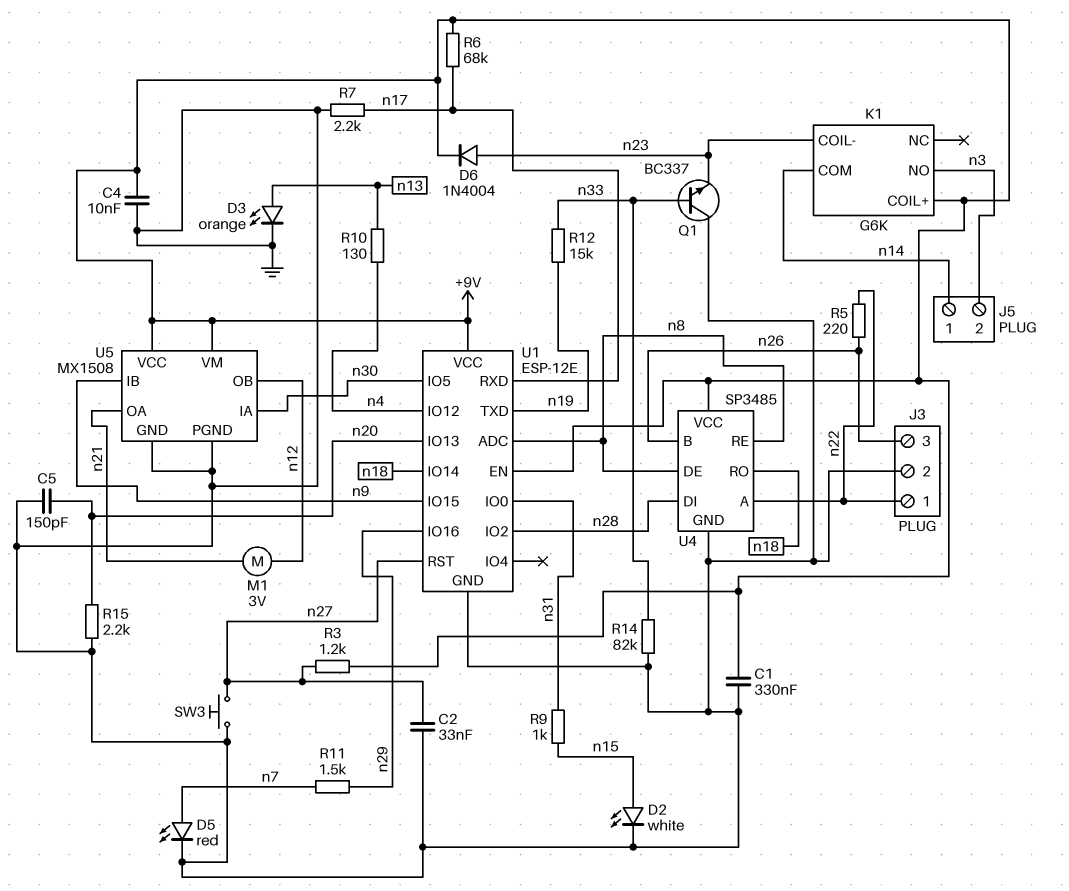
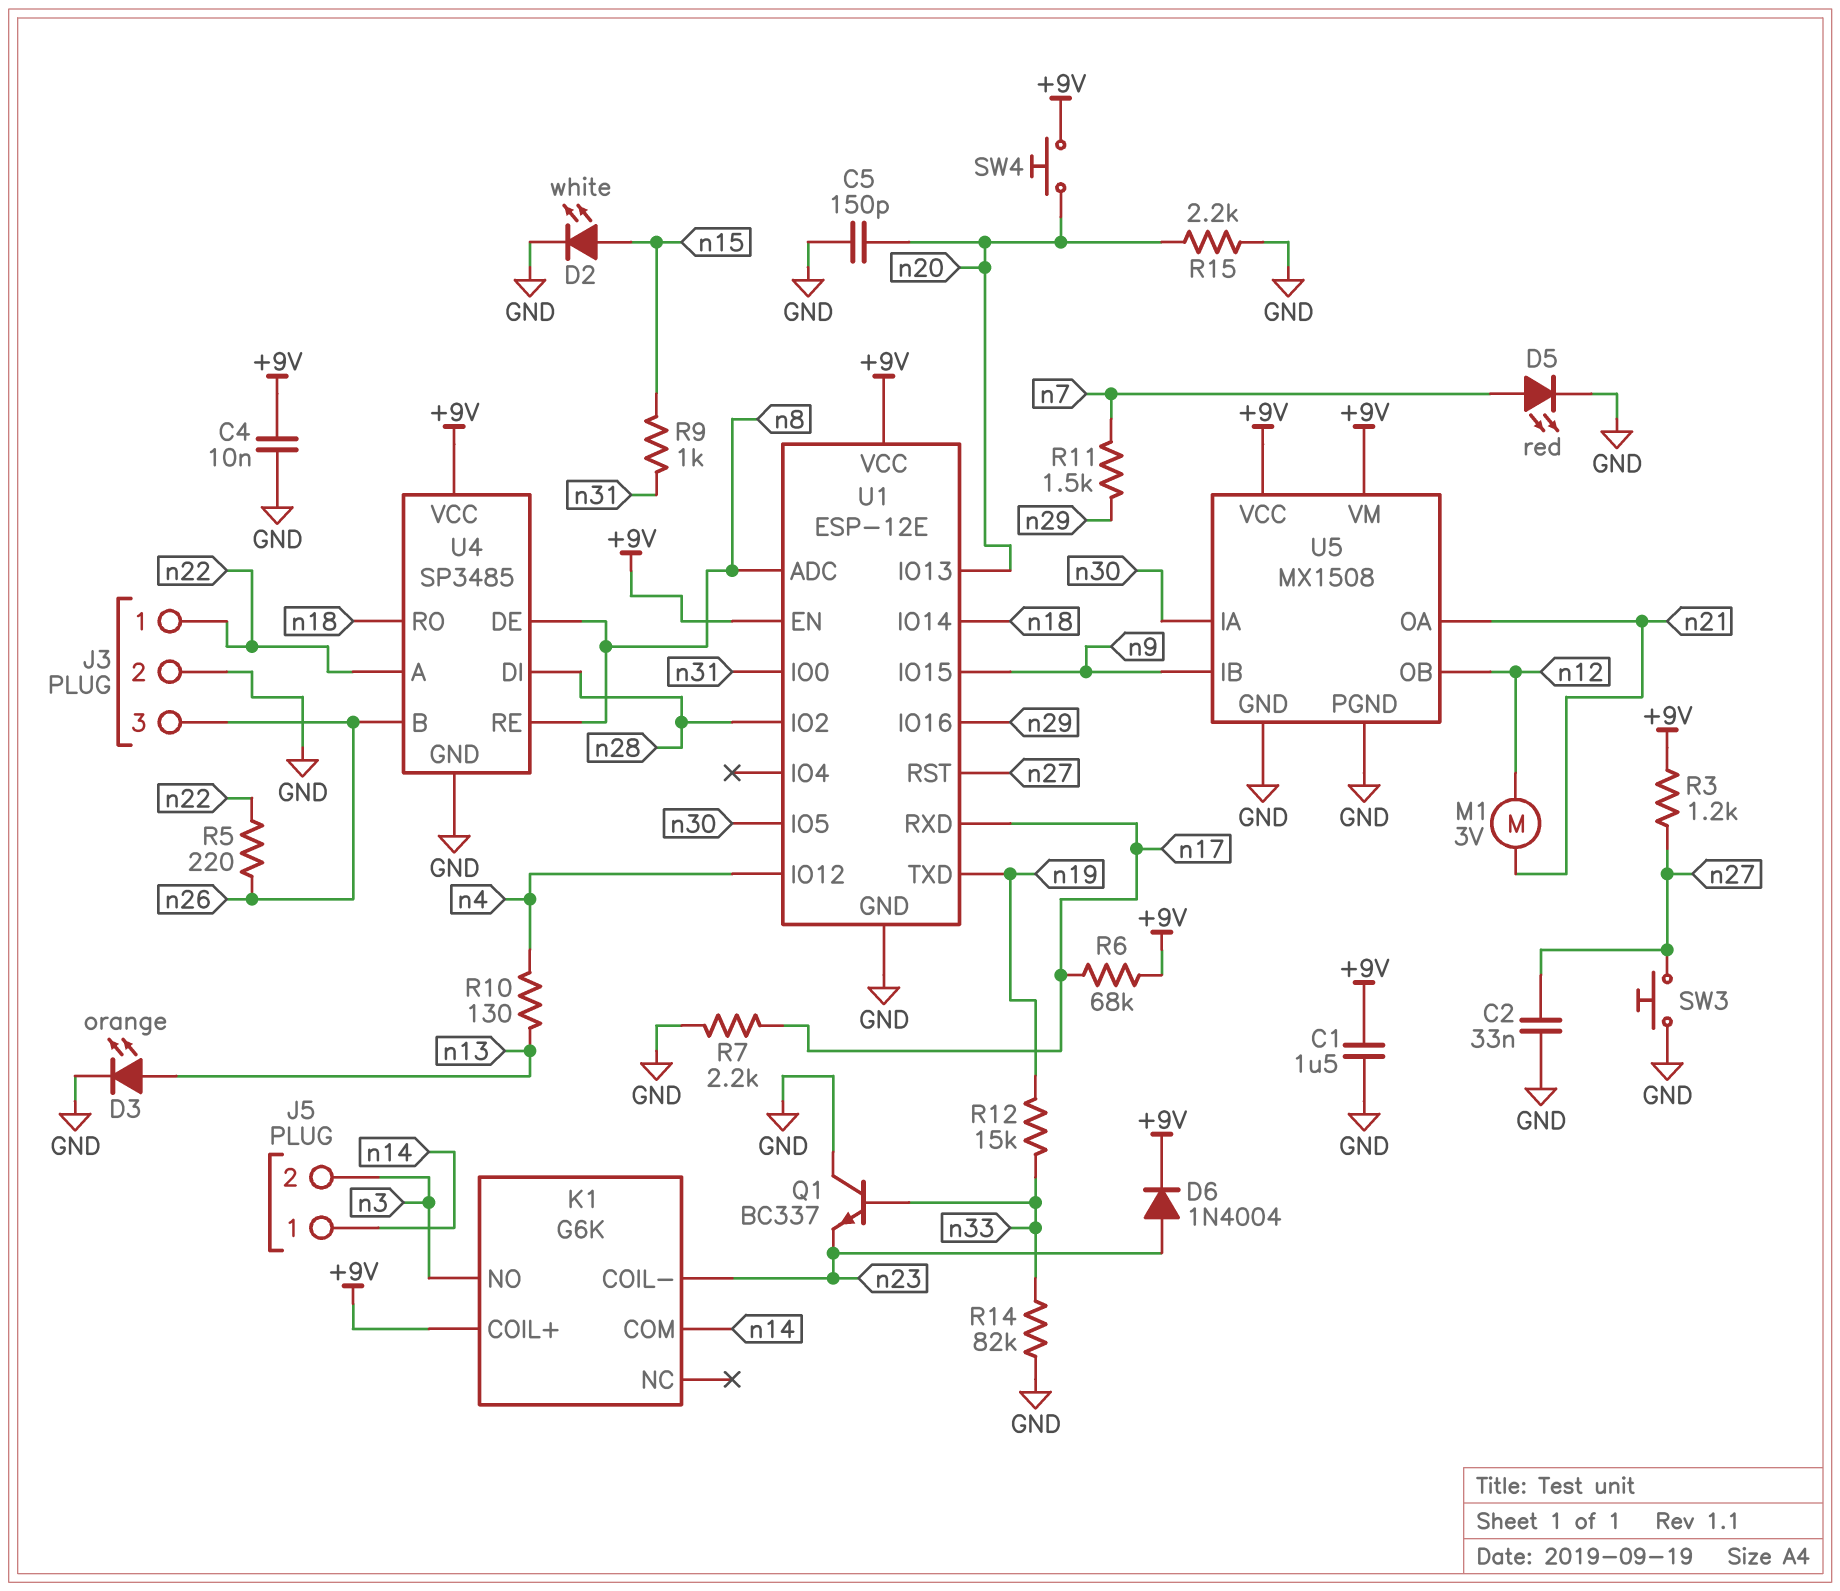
C1: 330nF (+9V, GND) -> 1.5uF (+9V, GND)
SW4: none -> button (+9V, n20)

